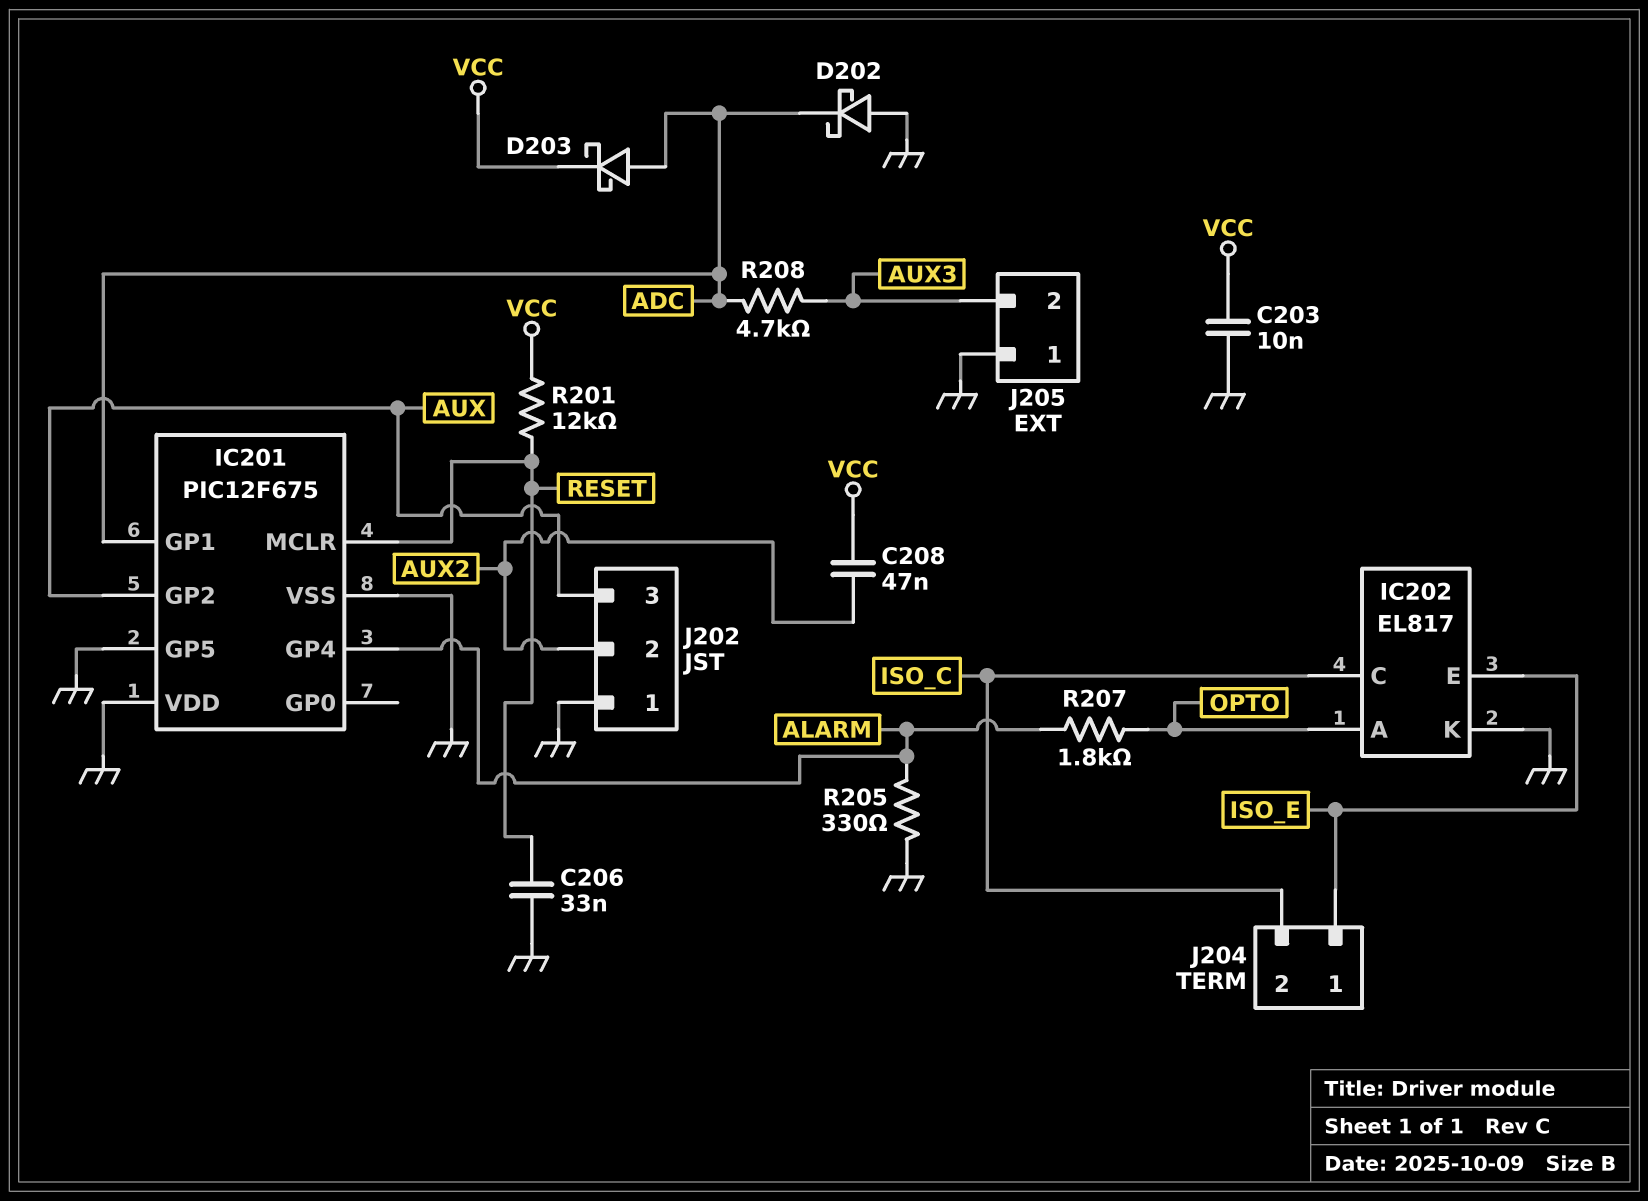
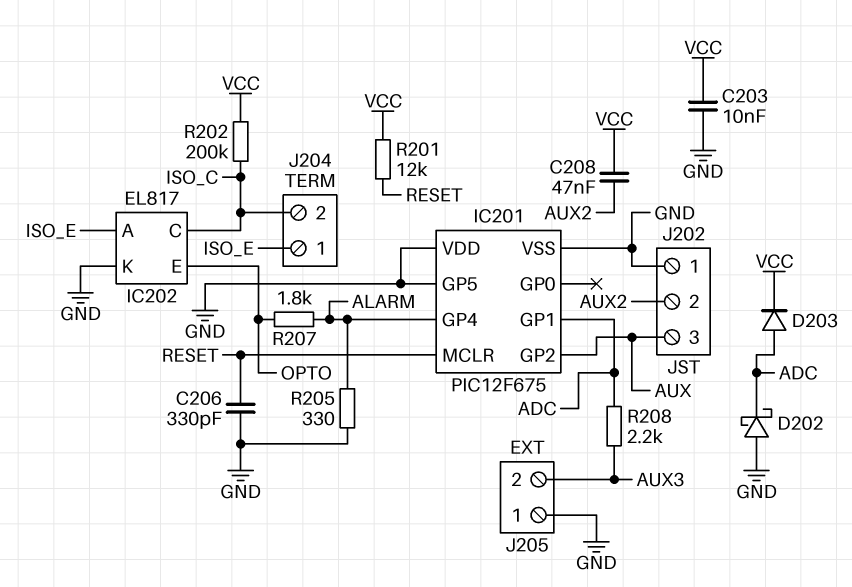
C206: 33nF (GND, RESET) -> 330pF (GND, RESET)
D203: schottky (A ADC, K VCC) -> diode (A ADC, K VCC)
IC202 pin A: OPTO -> ISO_E
IC202 pin E: ISO_E -> OPTO
R202: none -> 200k (ISO_C, VCC)
R208: 4.7k (ADC, AUX3) -> 2.2k (ADC, AUX3)

